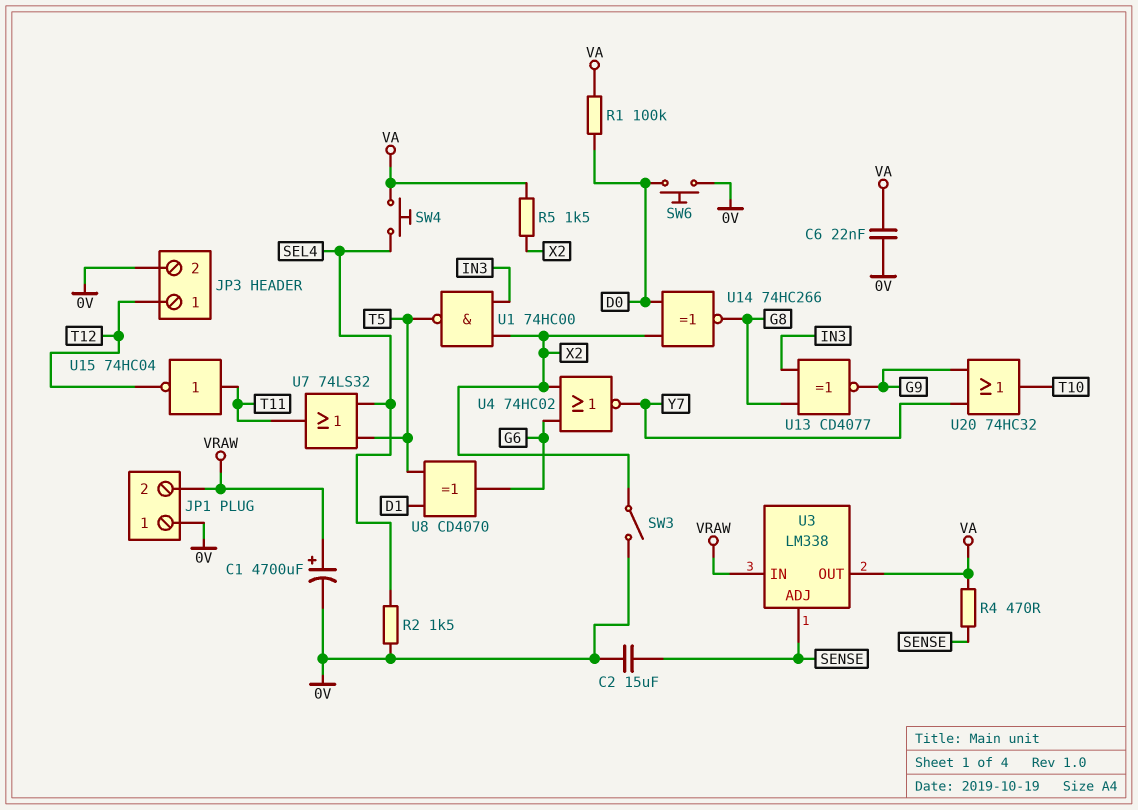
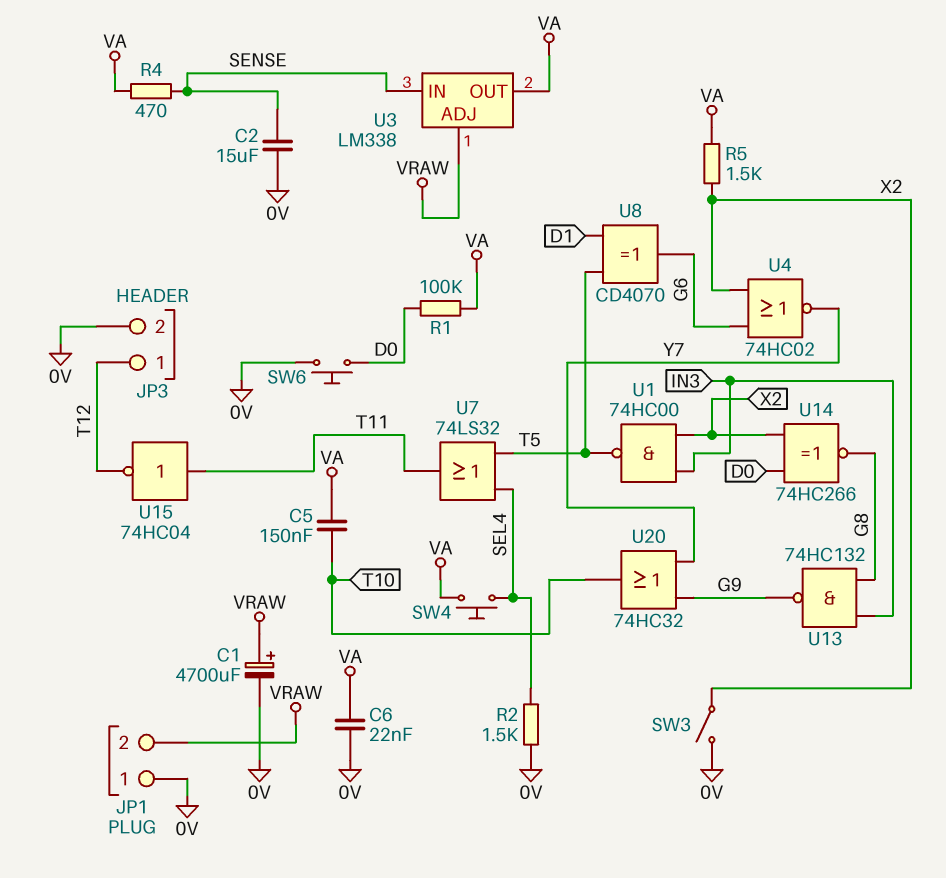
C5: none -> 150nF (T10, VA)
U3 pin ADJ: SENSE -> VRAW
U3 pin IN: VRAW -> SENSE
U13: XNOR CD4077 (in G8, in IN3, out G9) -> NAND 74HC132 (in G8, in IN3, out G9)

